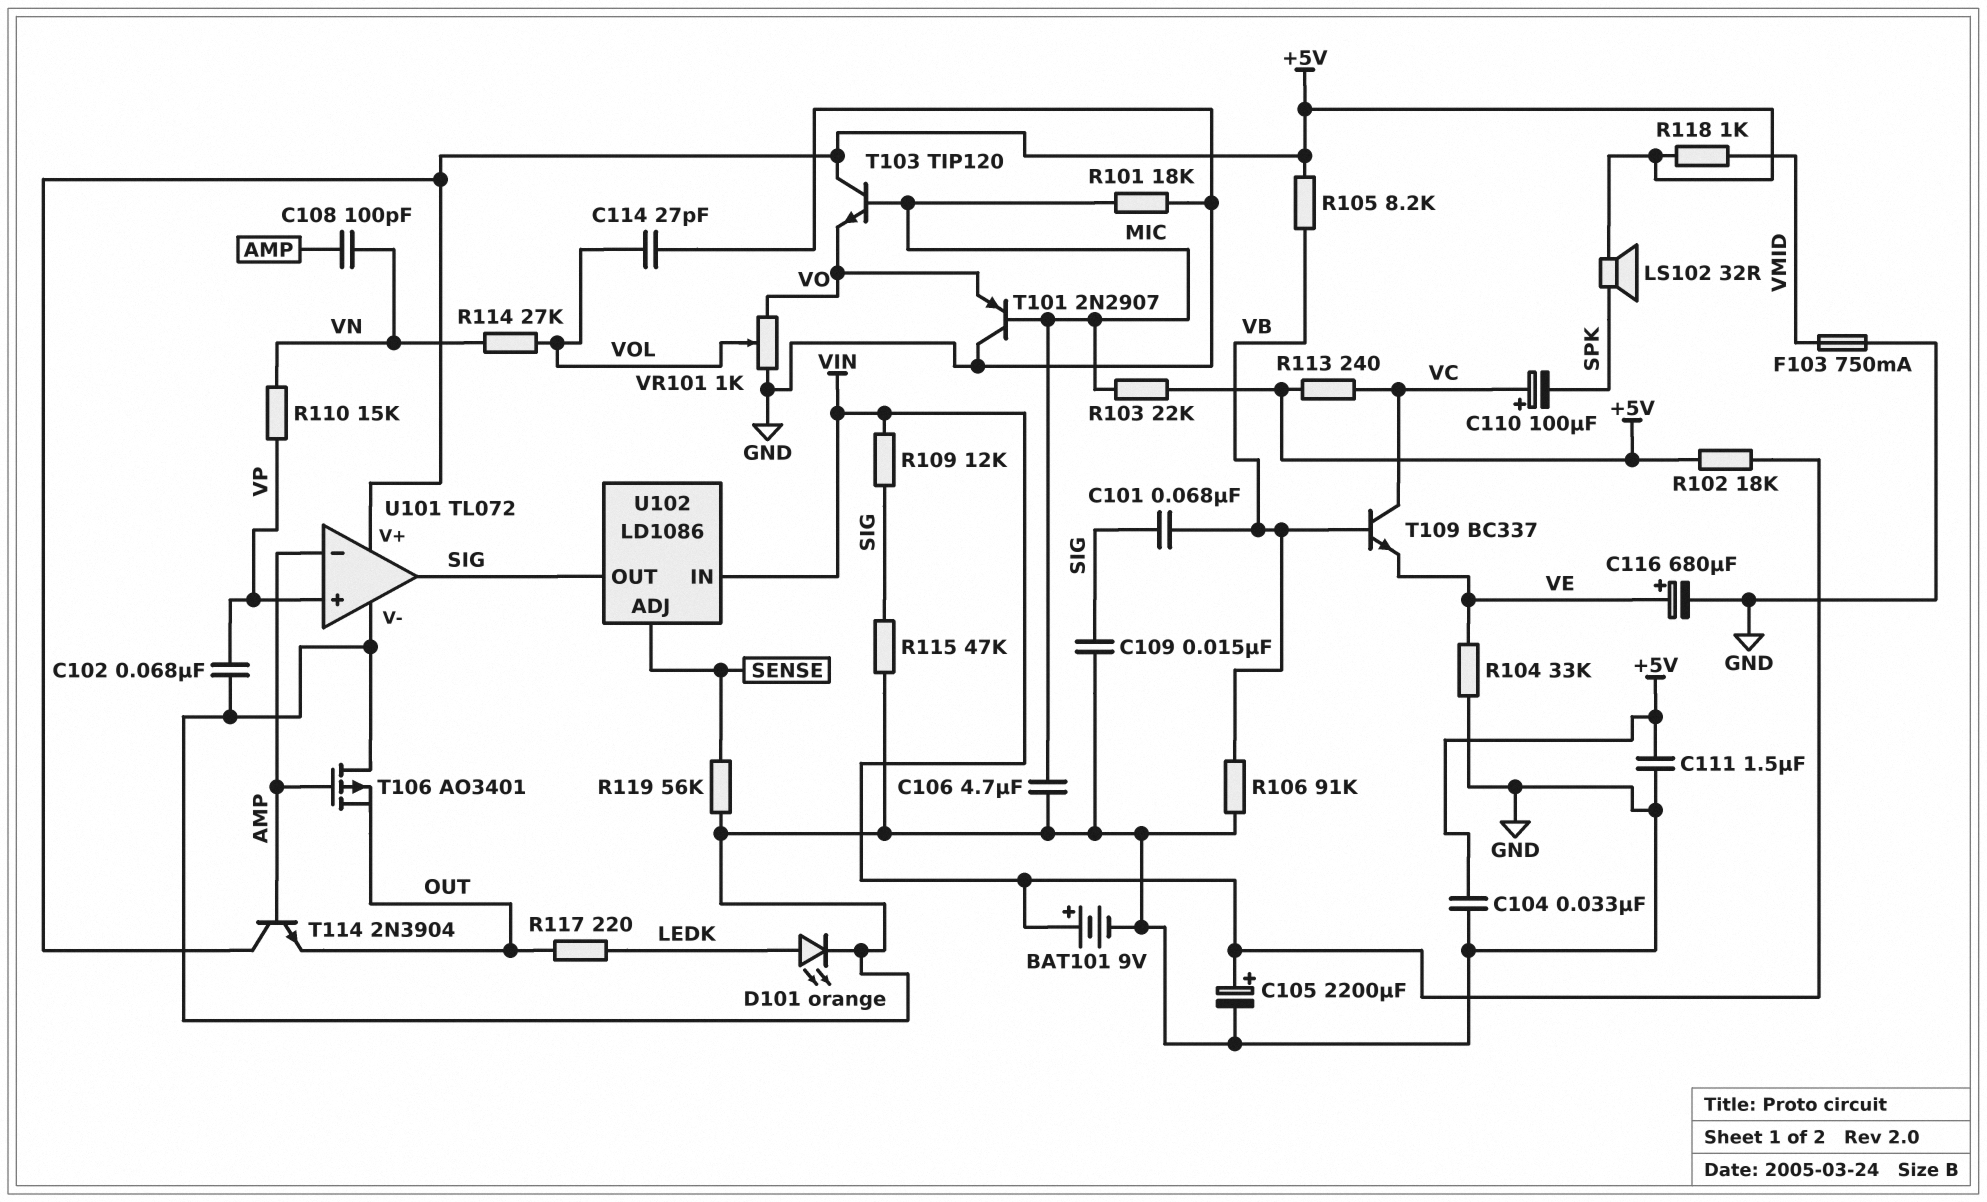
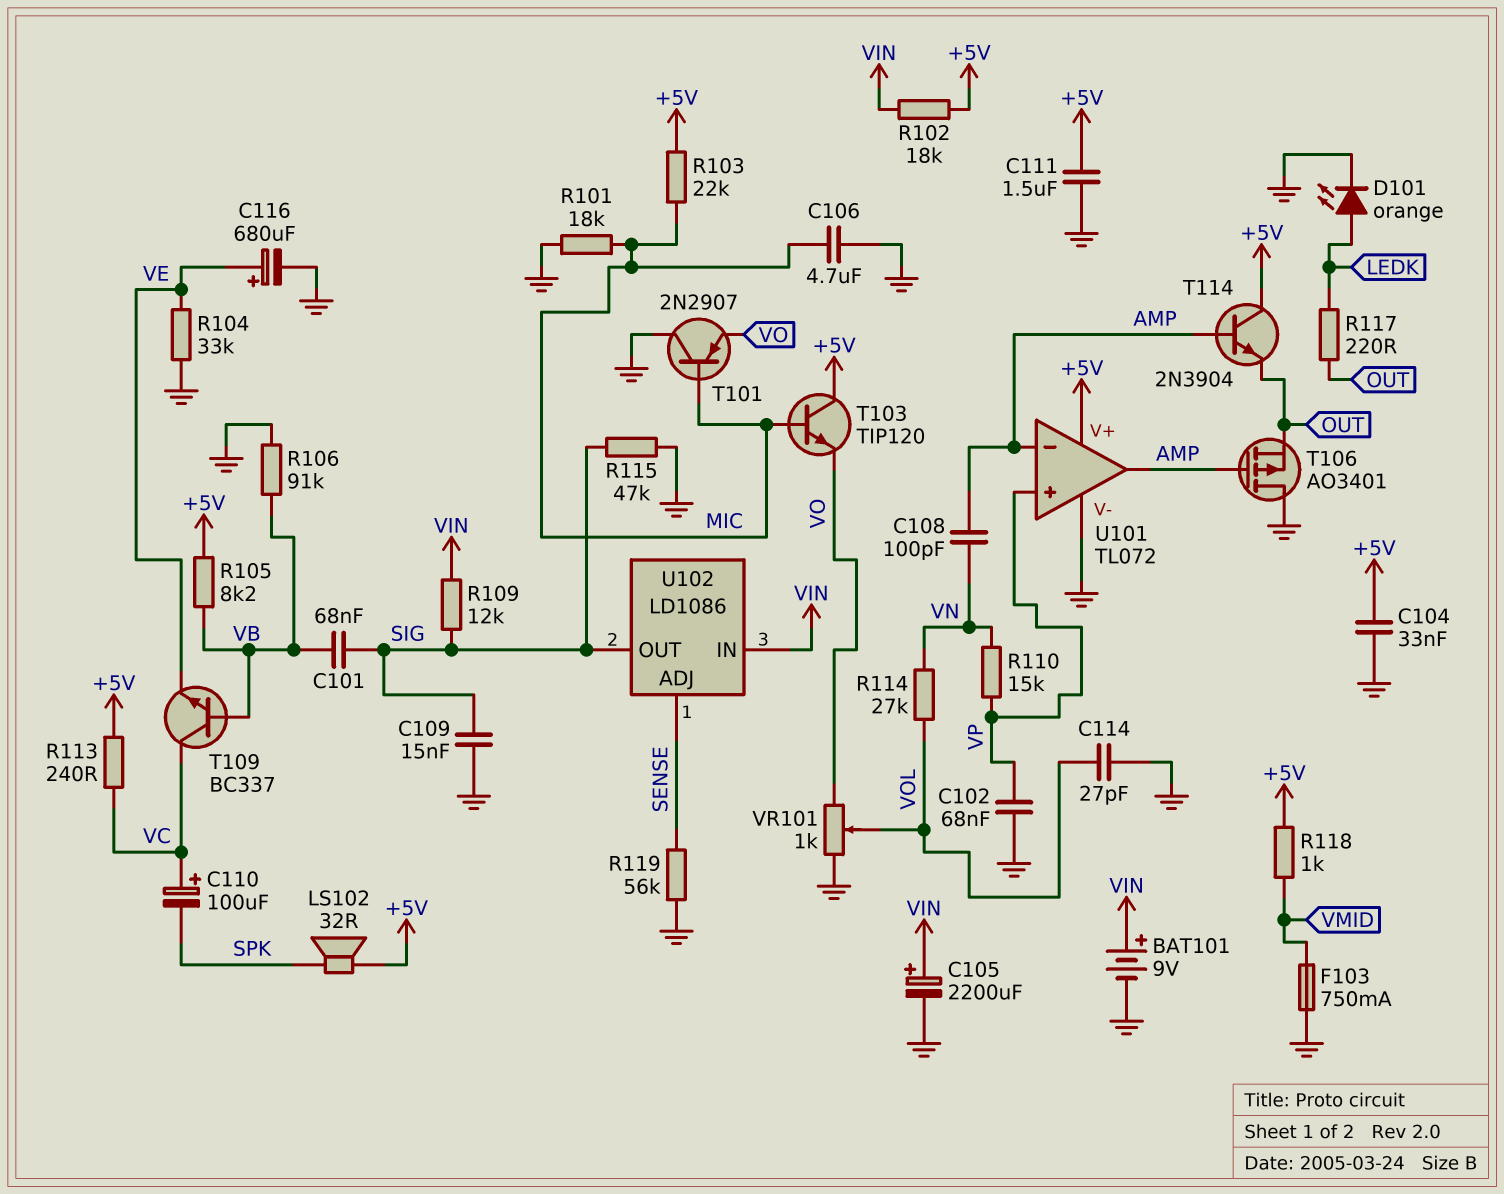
U101 pin out: SIG -> AMP

